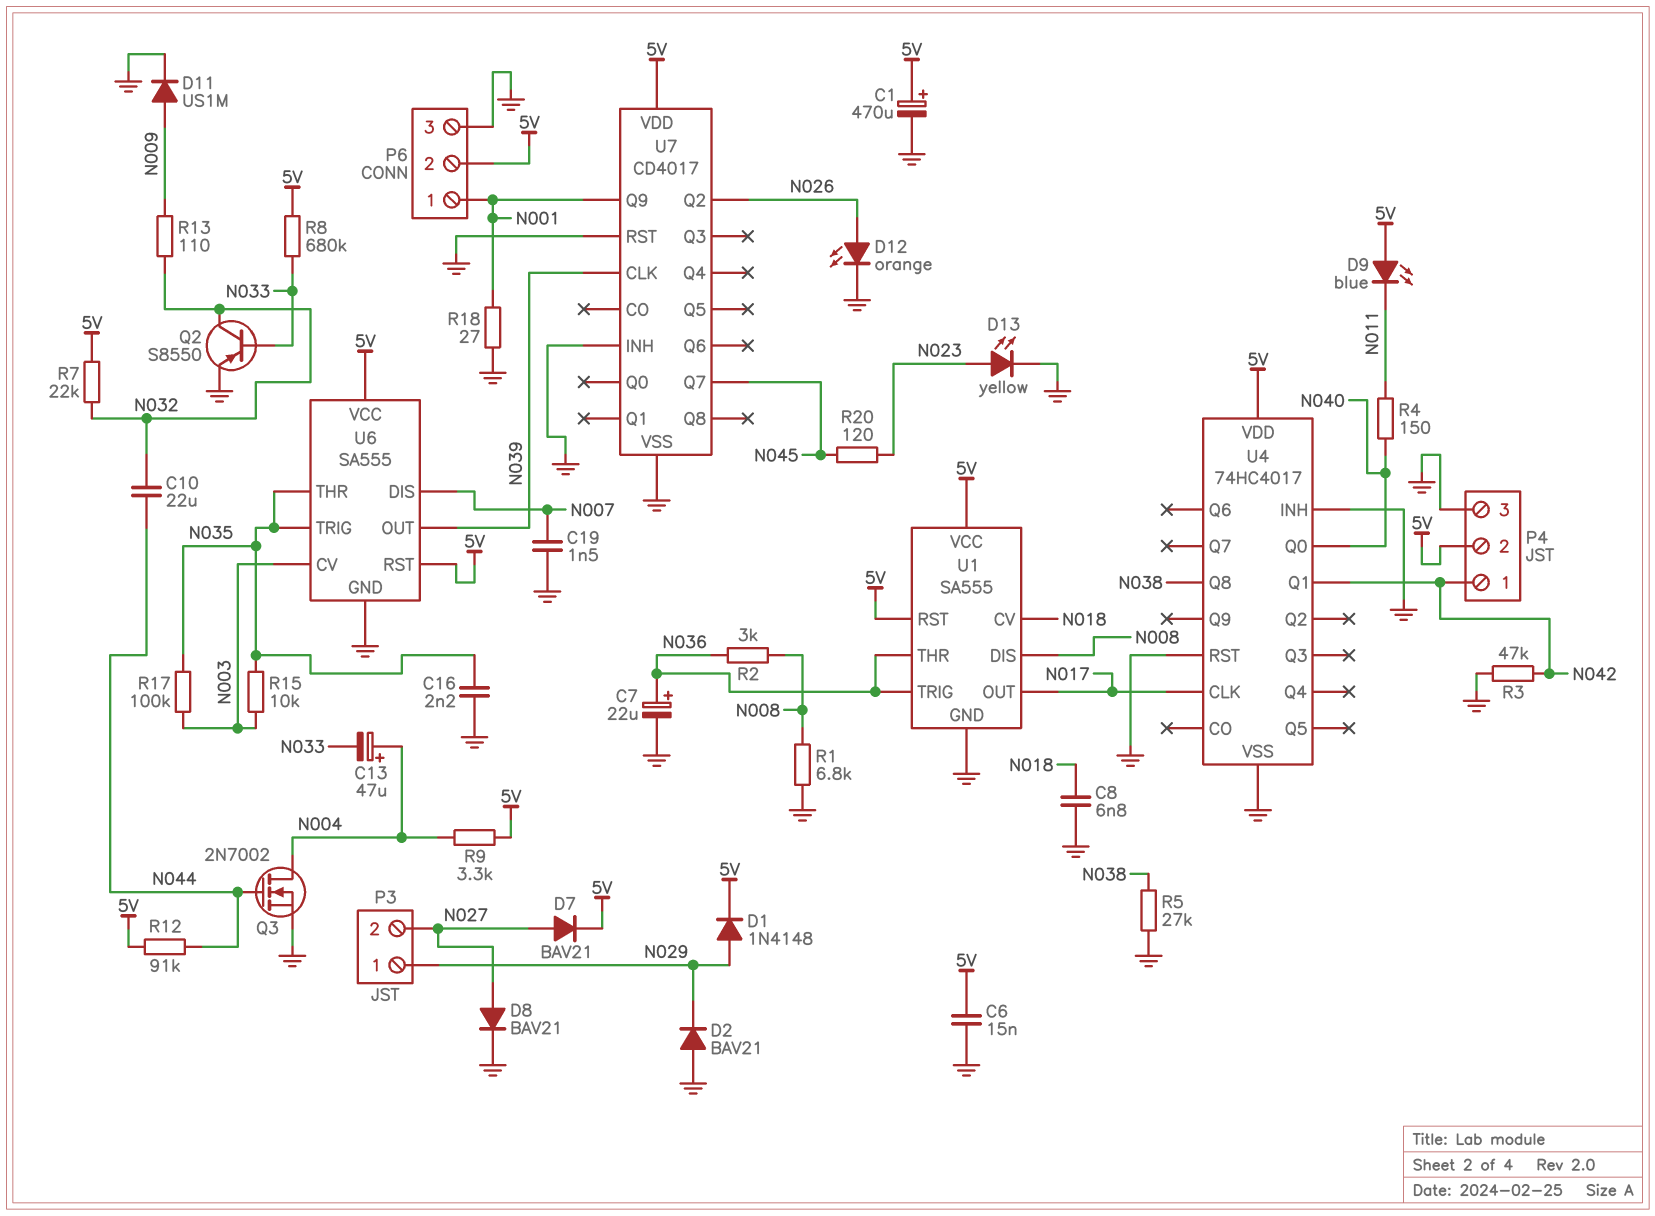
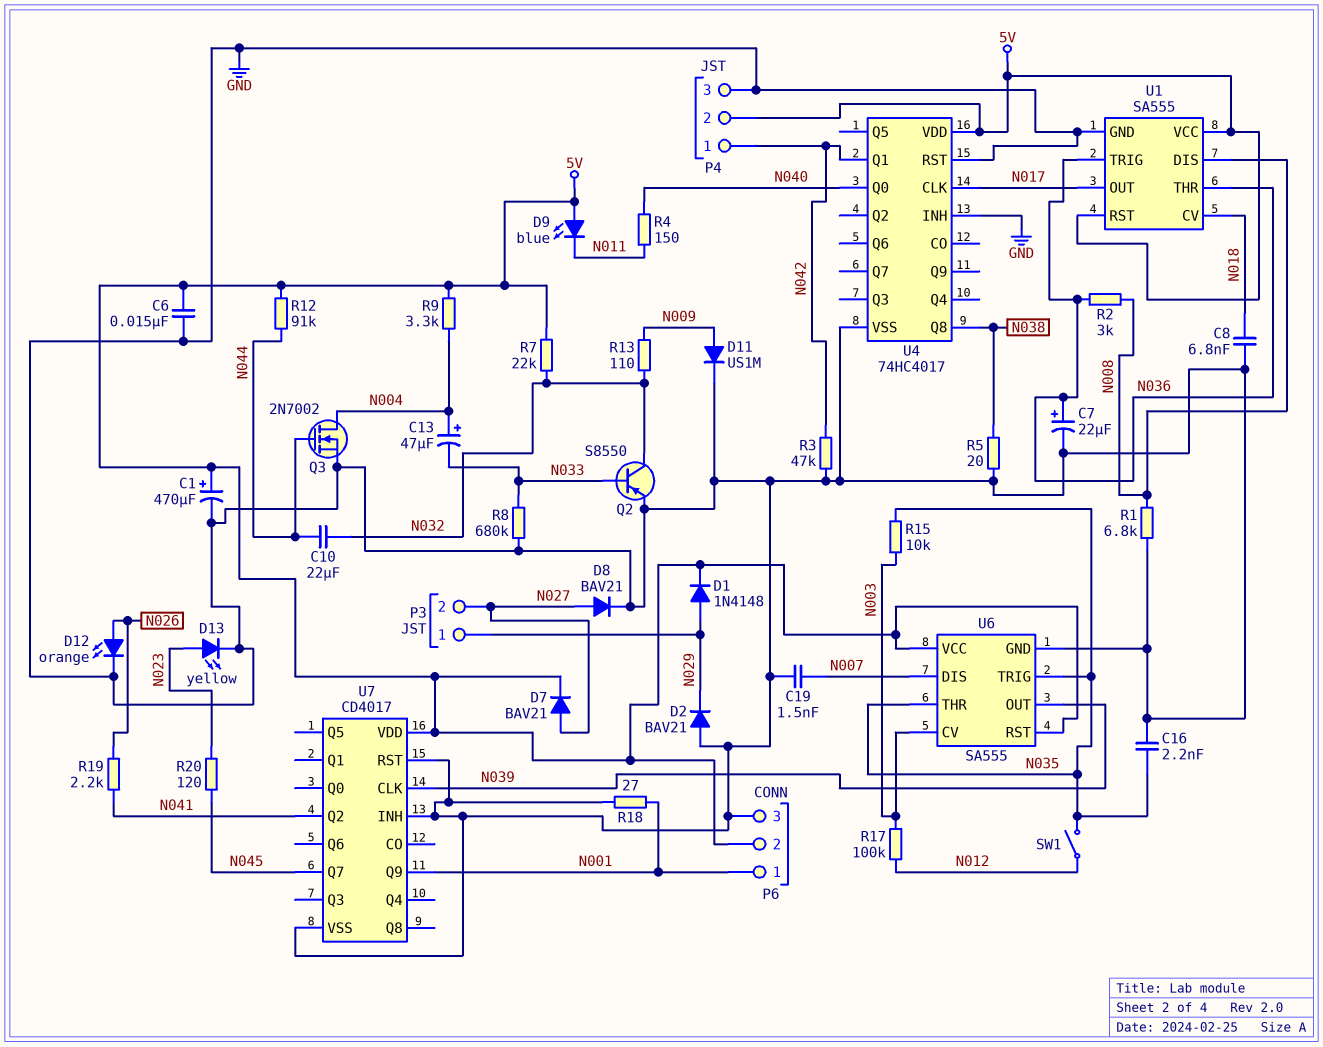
R5: 27k (GND, N038) -> 20 (GND, N038)
R8: 680k (5V, N033) -> 680k (GND, N033)
R17: 100k (N003, N035) -> 100k (N003, N012)
R19: none -> 2.2k (N026, N041)
SW1: none -> switch (N012, N035)
U7 pin Q2: N026 -> N041

